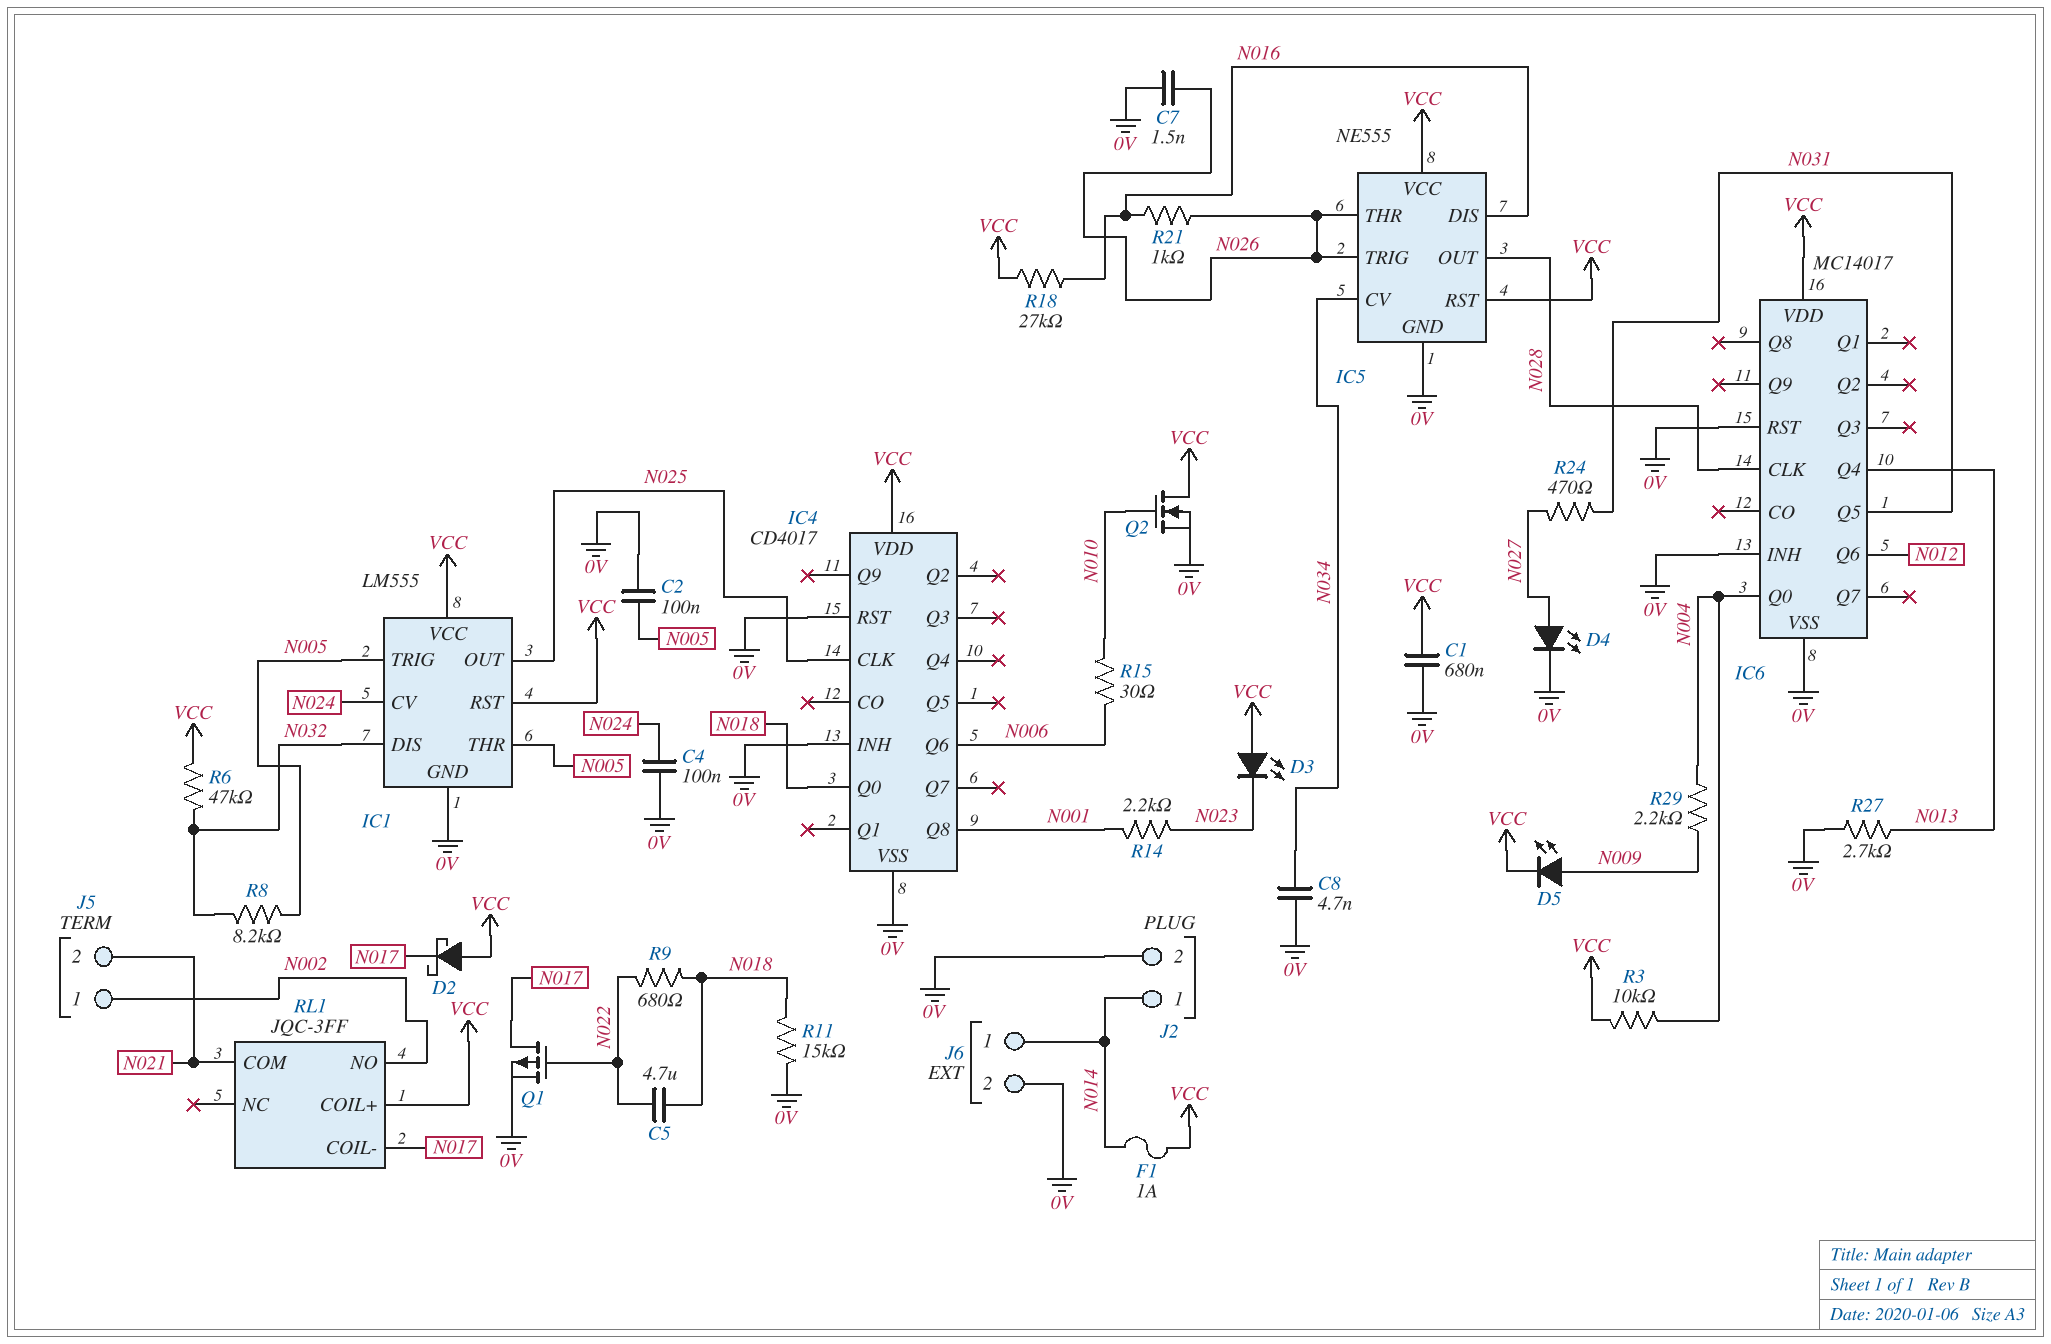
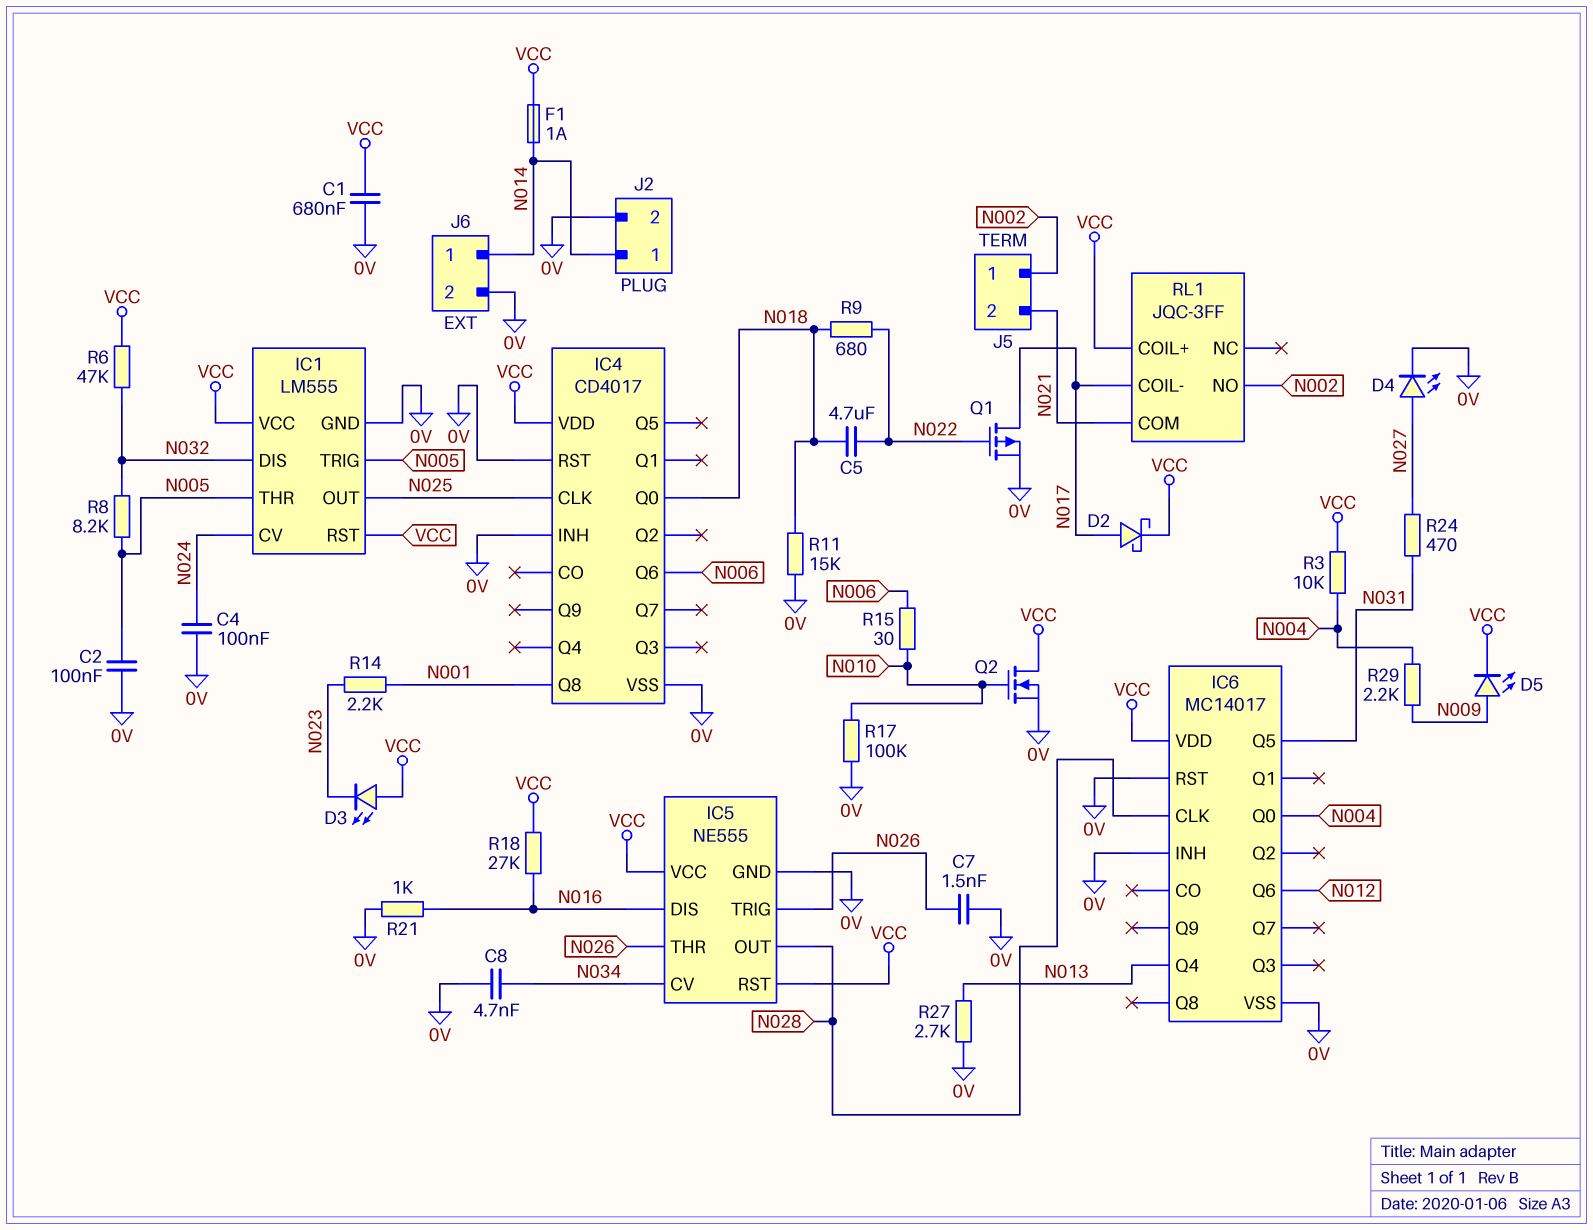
D2: schottky (A VCC, K N017) -> schottky (A N017, K VCC)
R17: none -> 100k (0V, N010)
R21: 1k (N016, N026) -> 1k (0V, N016)

